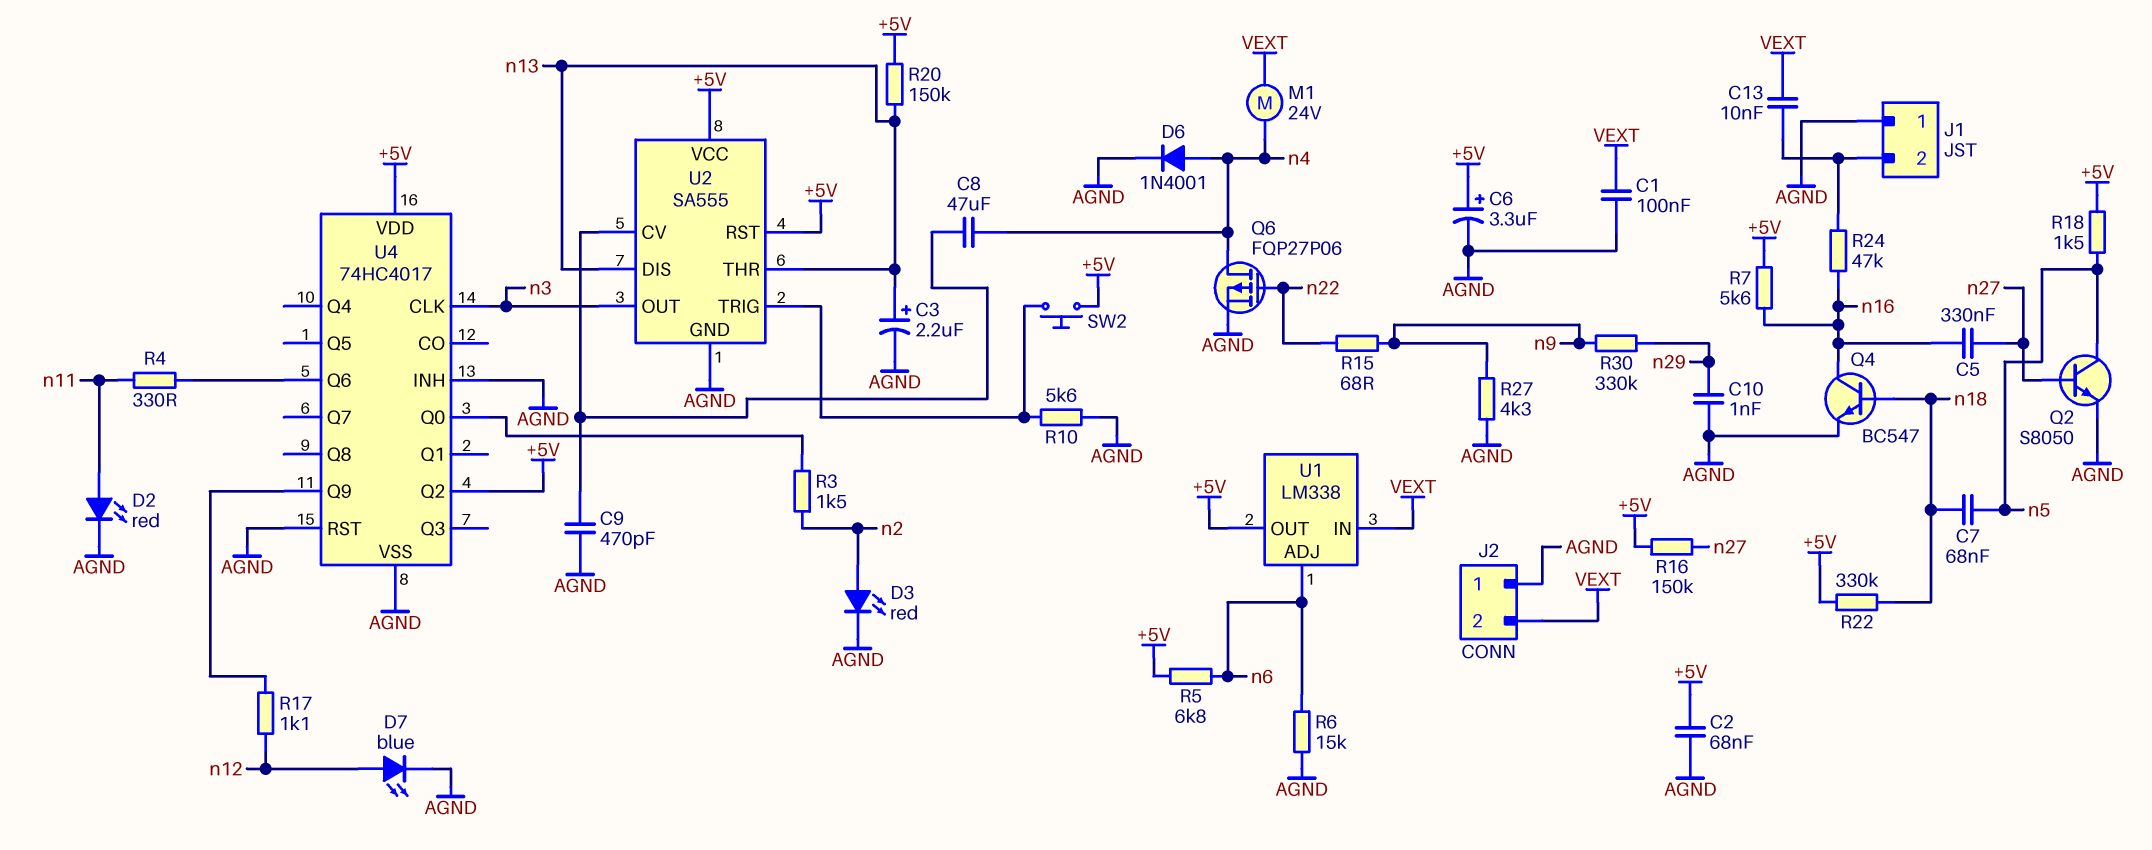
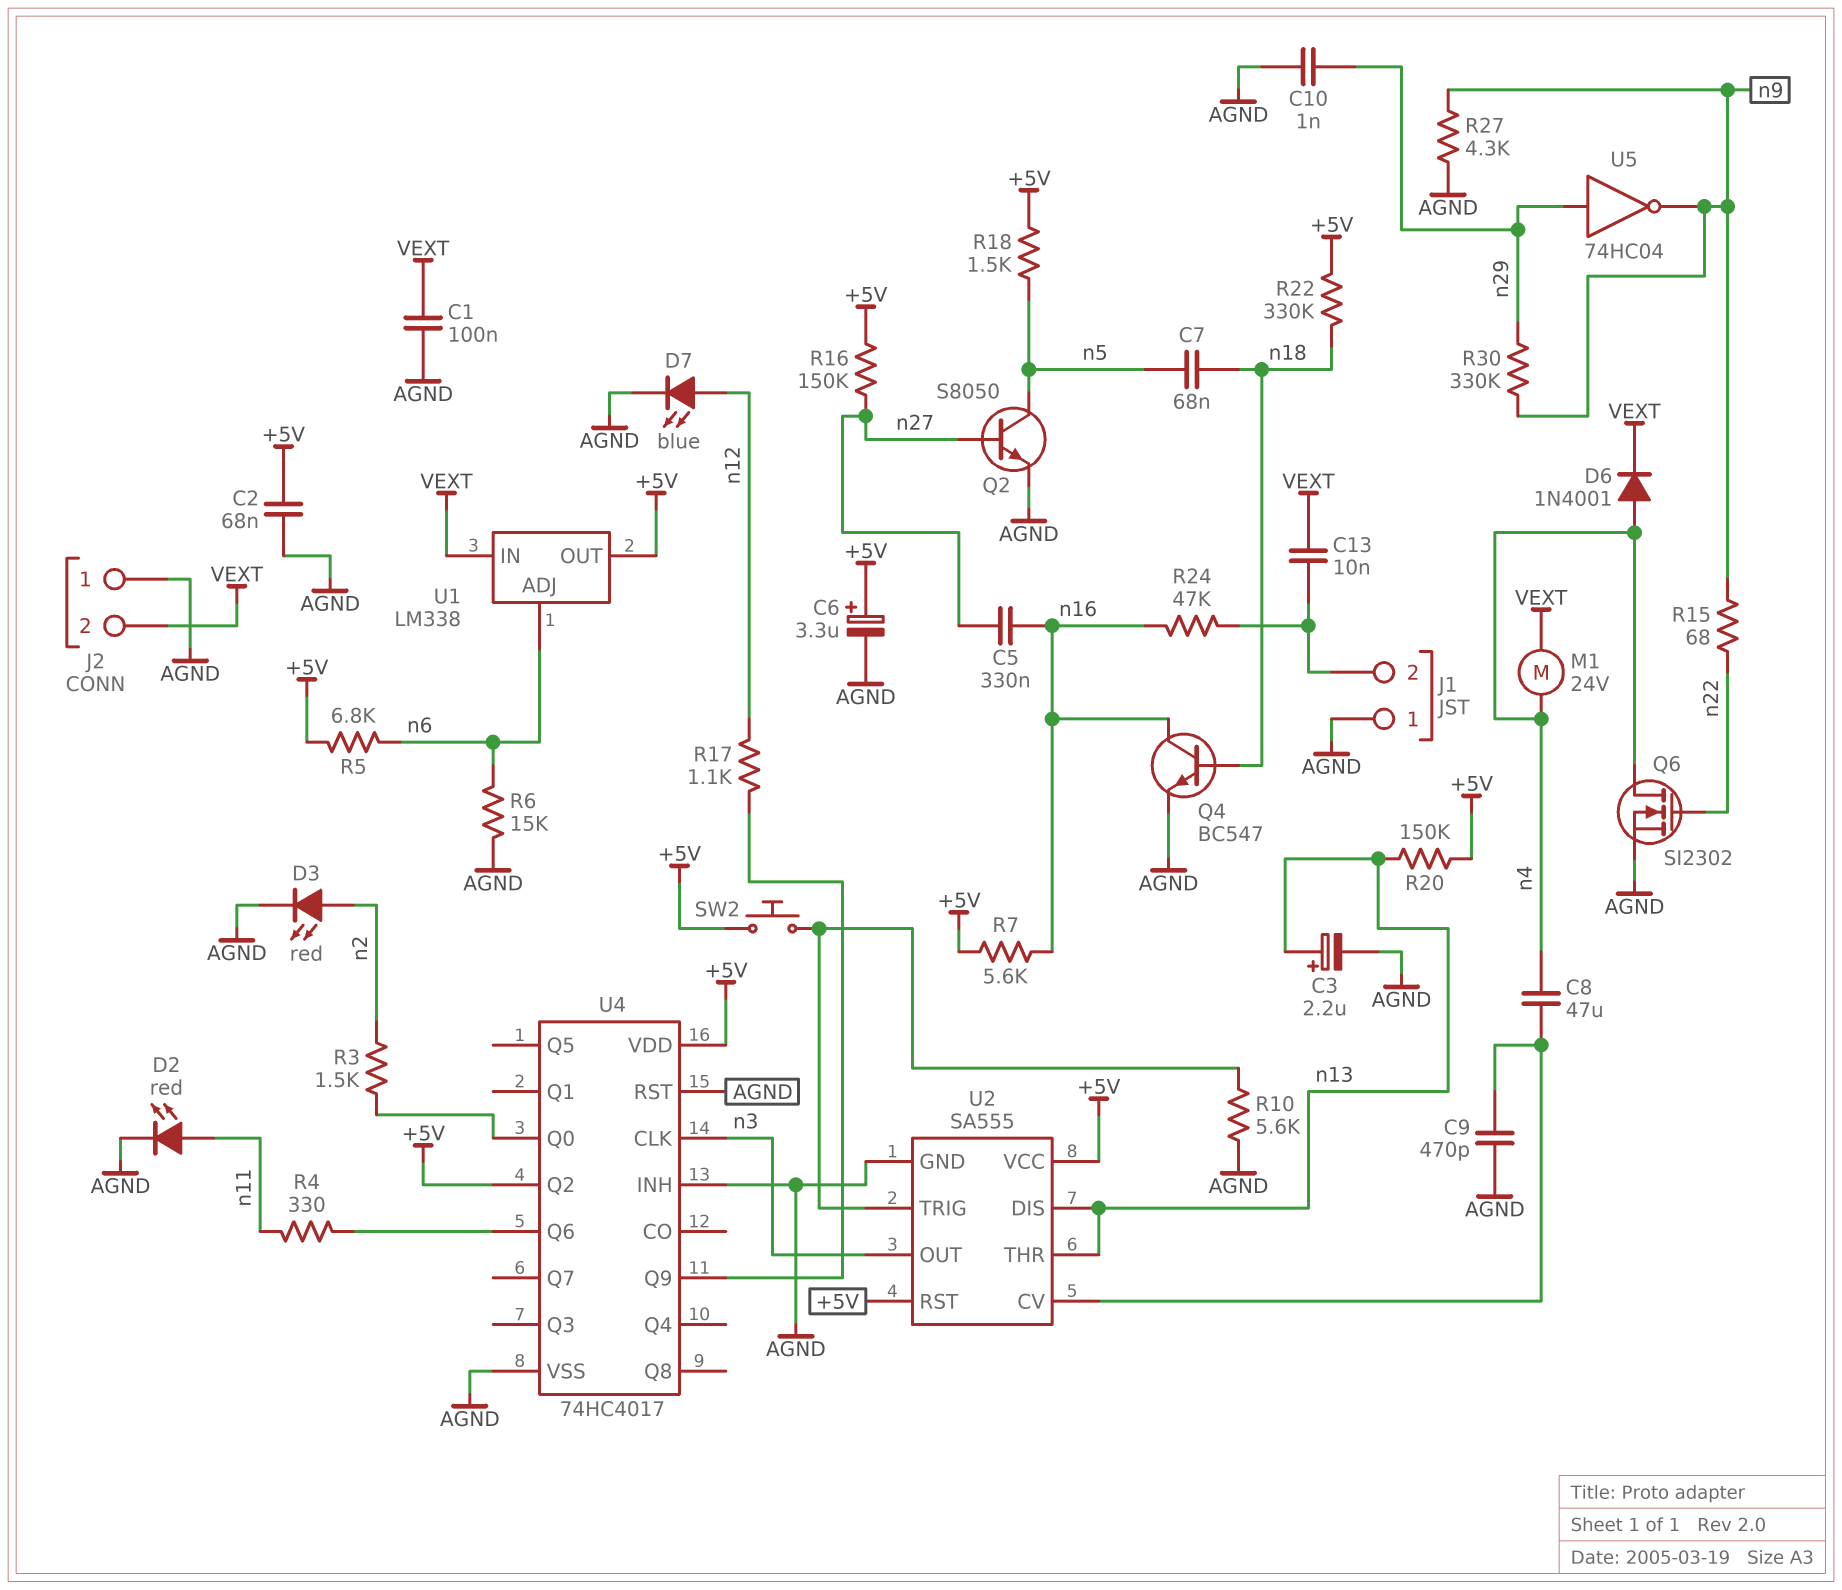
D6: diode 1N4001 (A n4, K AGND) -> diode 1N4001 (A n4, K VEXT)
Q6: PMOS FQP27P06 (G n22, D n4, S AGND) -> NMOS SI2302 (G n22, D n4, S AGND)
U5: none -> NOT 74HC04 (in n29, out n9)

